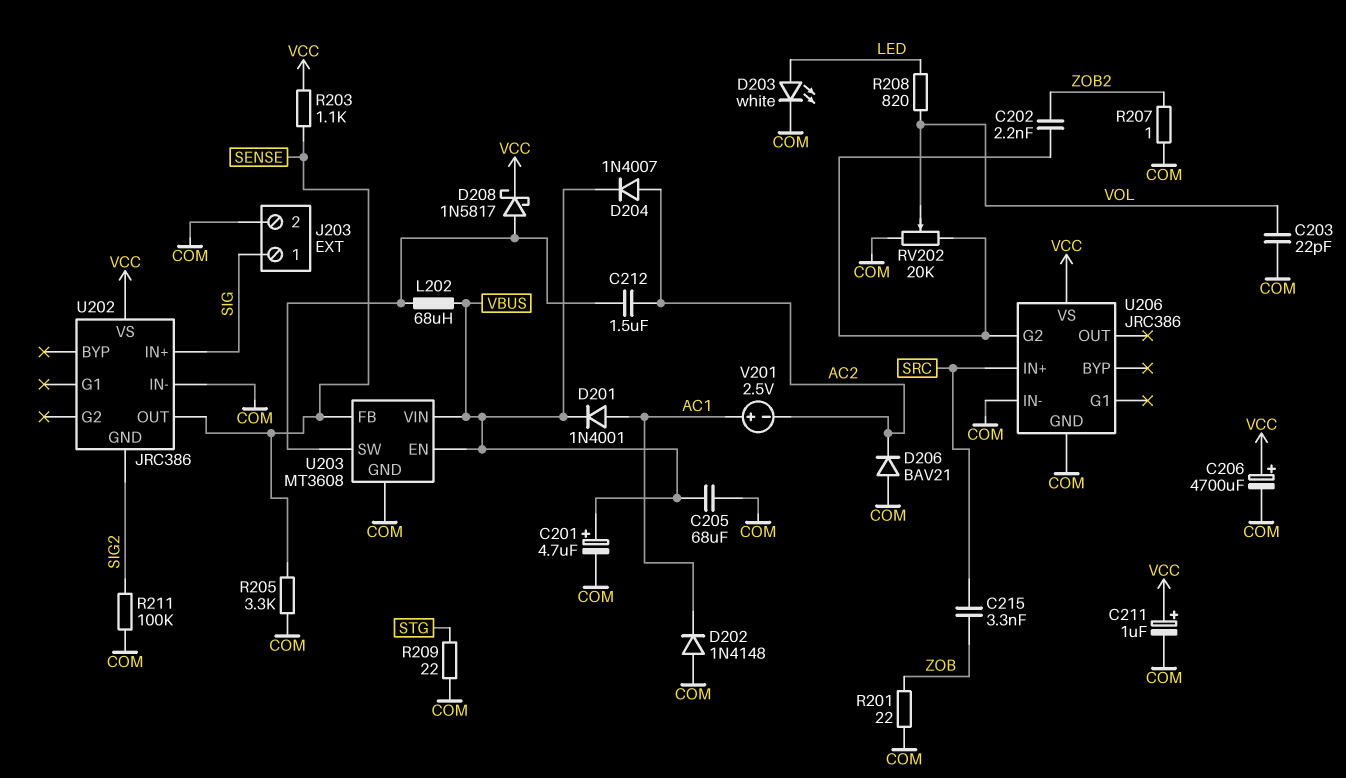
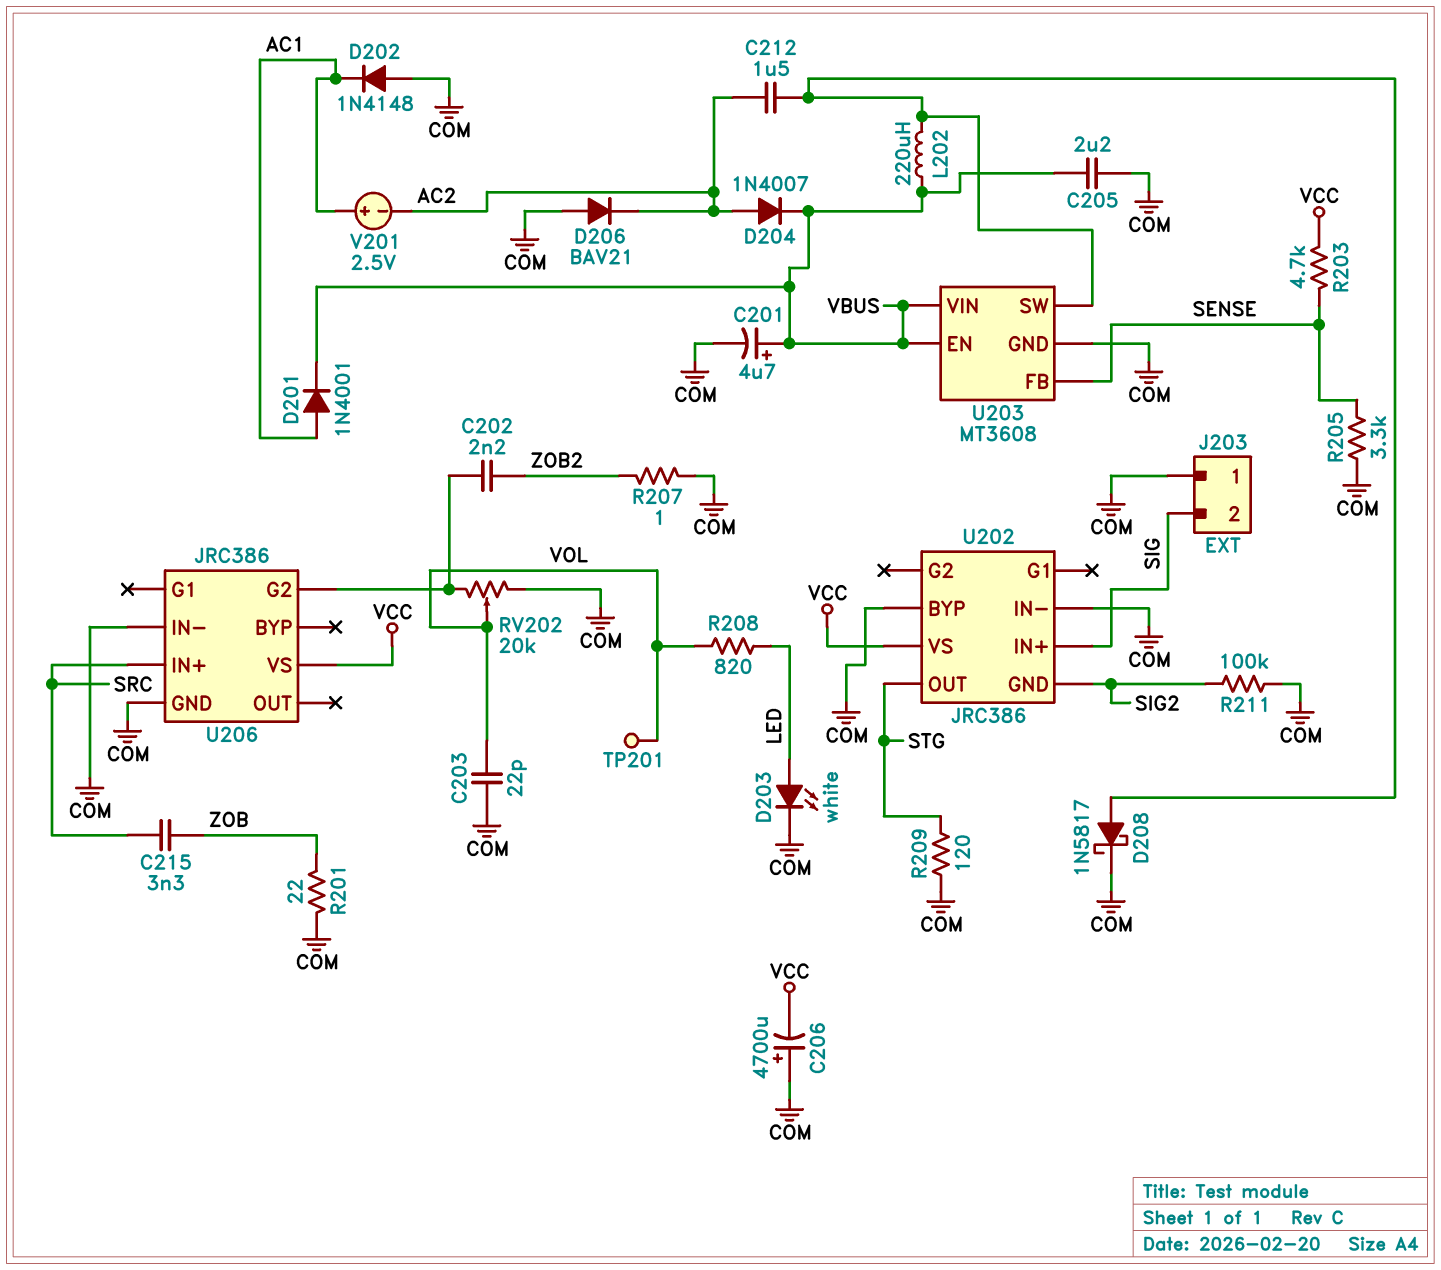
C205: 68uF (COM, VBUS) -> 2.2uF (COM, VBUS)
C206: 4700uF (plus VCC, minus COM) -> 4700uF (plus COM, minus VCC)
C211: 1uF (plus VCC, minus COM) -> none
D208: schottky 1N5817 (A U203/SW, K VCC) -> schottky 1N5817 (A U203/SW, K COM)
J203 pin 1: SIG -> COM
J203 pin 2: COM -> SIG
L202: 68uH (U203/SW, VBUS) -> 220uH (U203/SW, VBUS)
R203: 1.1k (SENSE, VCC) -> 4.7k (SENSE, VCC)
R209: 22 (COM, STG) -> 120 (COM, STG)
TP201: none -> test point (VOL)
U202 pin BYP: none -> COM
U202 pin OUT: SENSE -> STG

